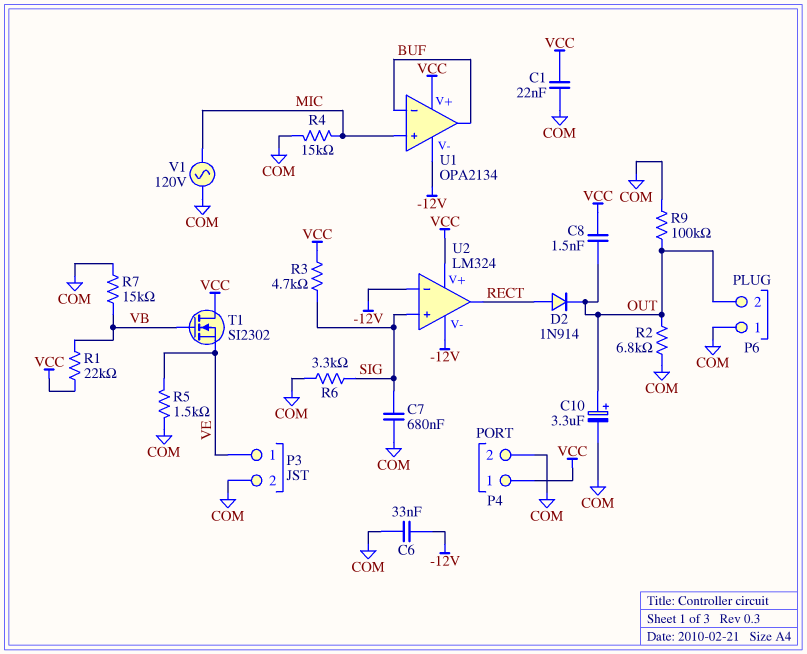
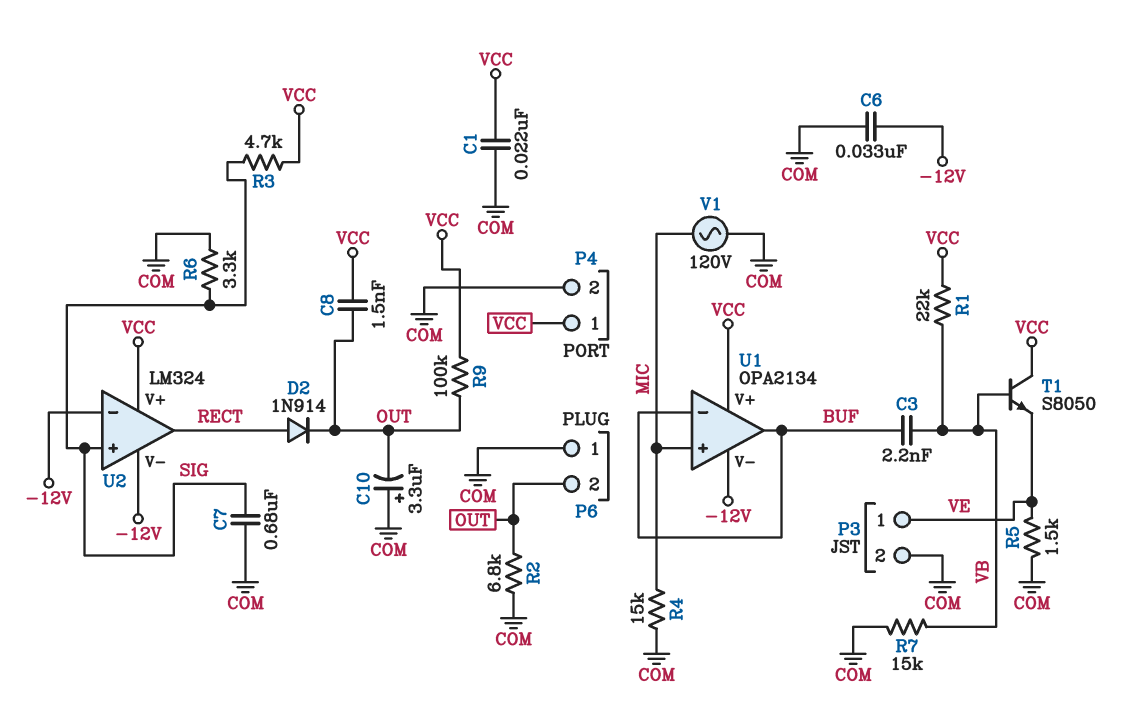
C3: none -> 2.2nF (BUF, VB)
C10: 3.3uF (plus OUT, minus COM) -> 3.3uF (plus COM, minus OUT)
R9: 100k (COM, OUT) -> 100k (OUT, VCC)
T1: NMOS SI2302 (G VB, D VCC, S VE) -> NPN S8050 (B VB, C VCC, E VE)

